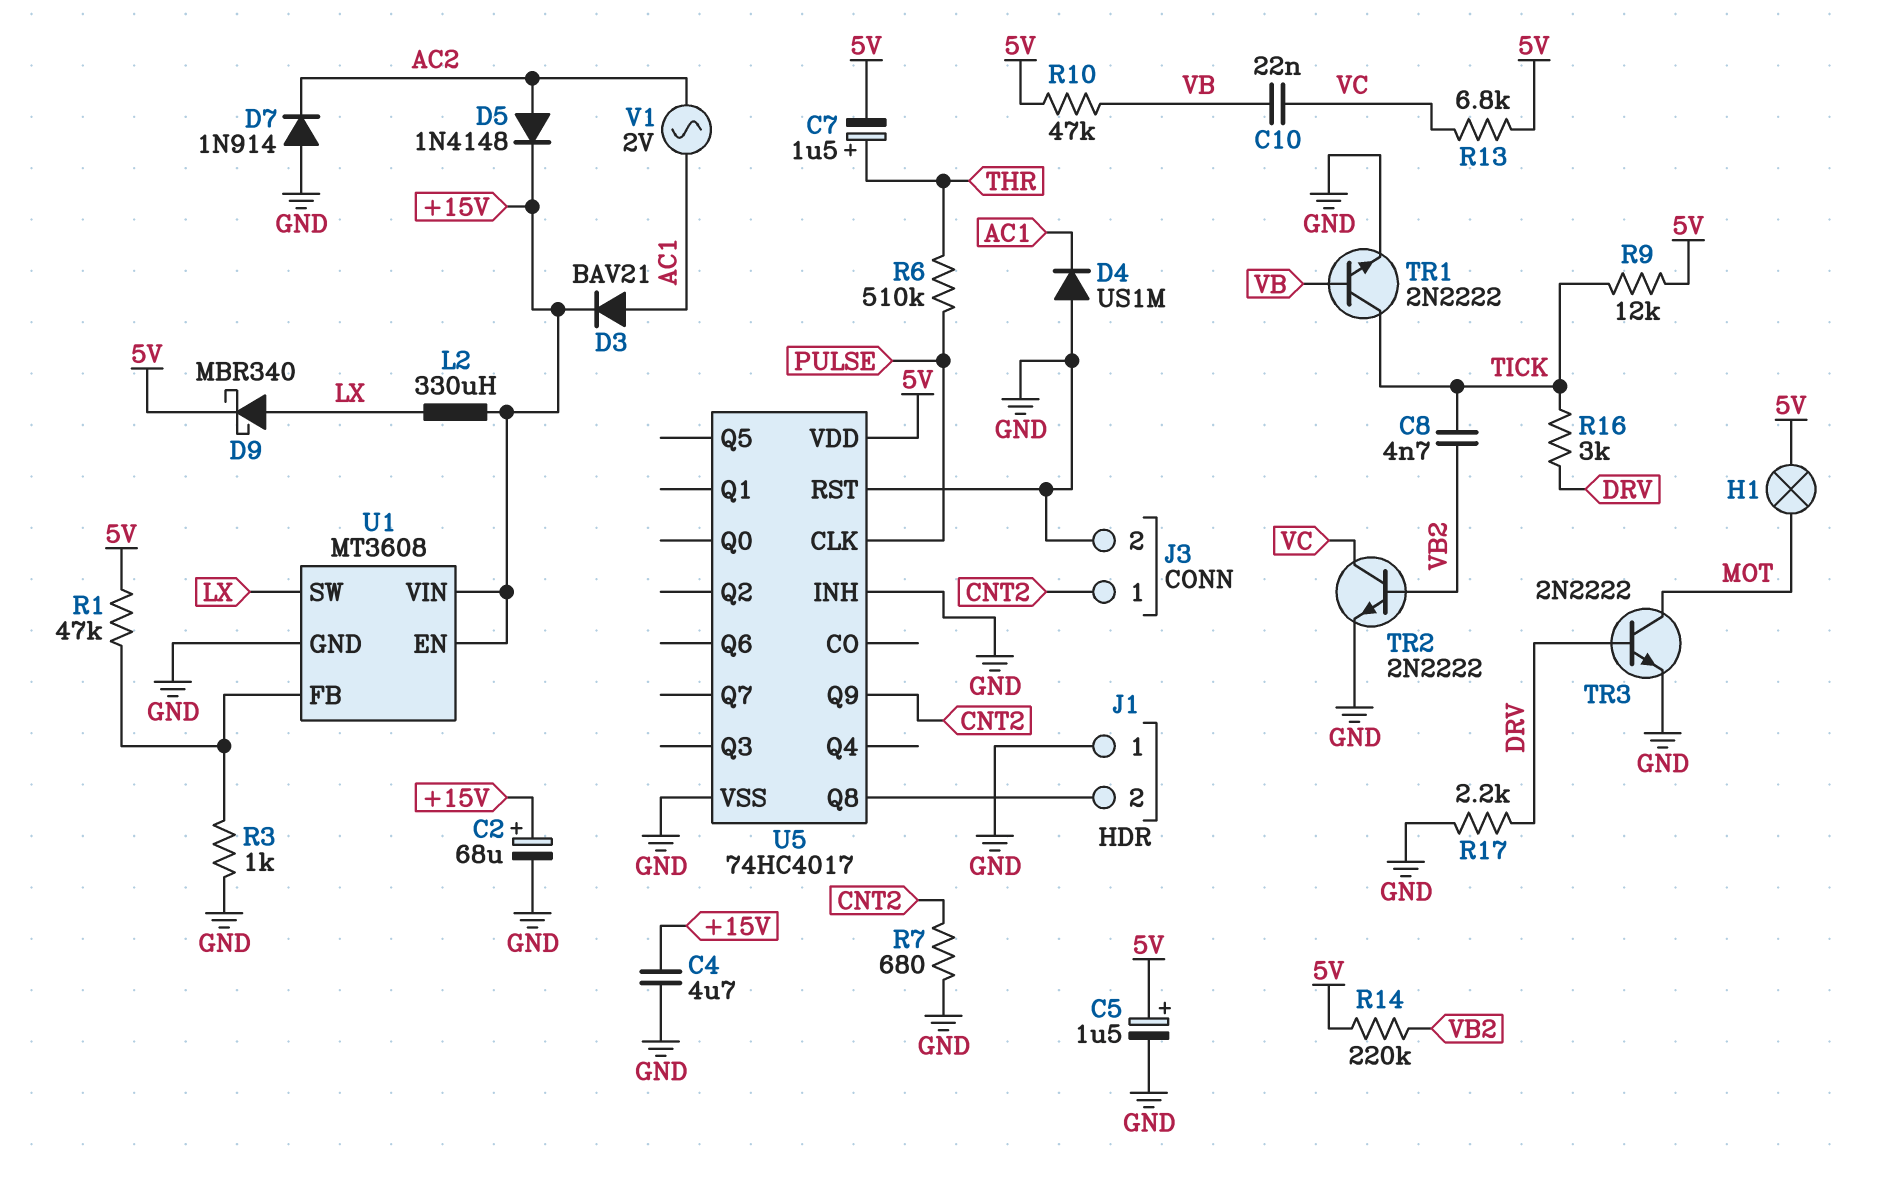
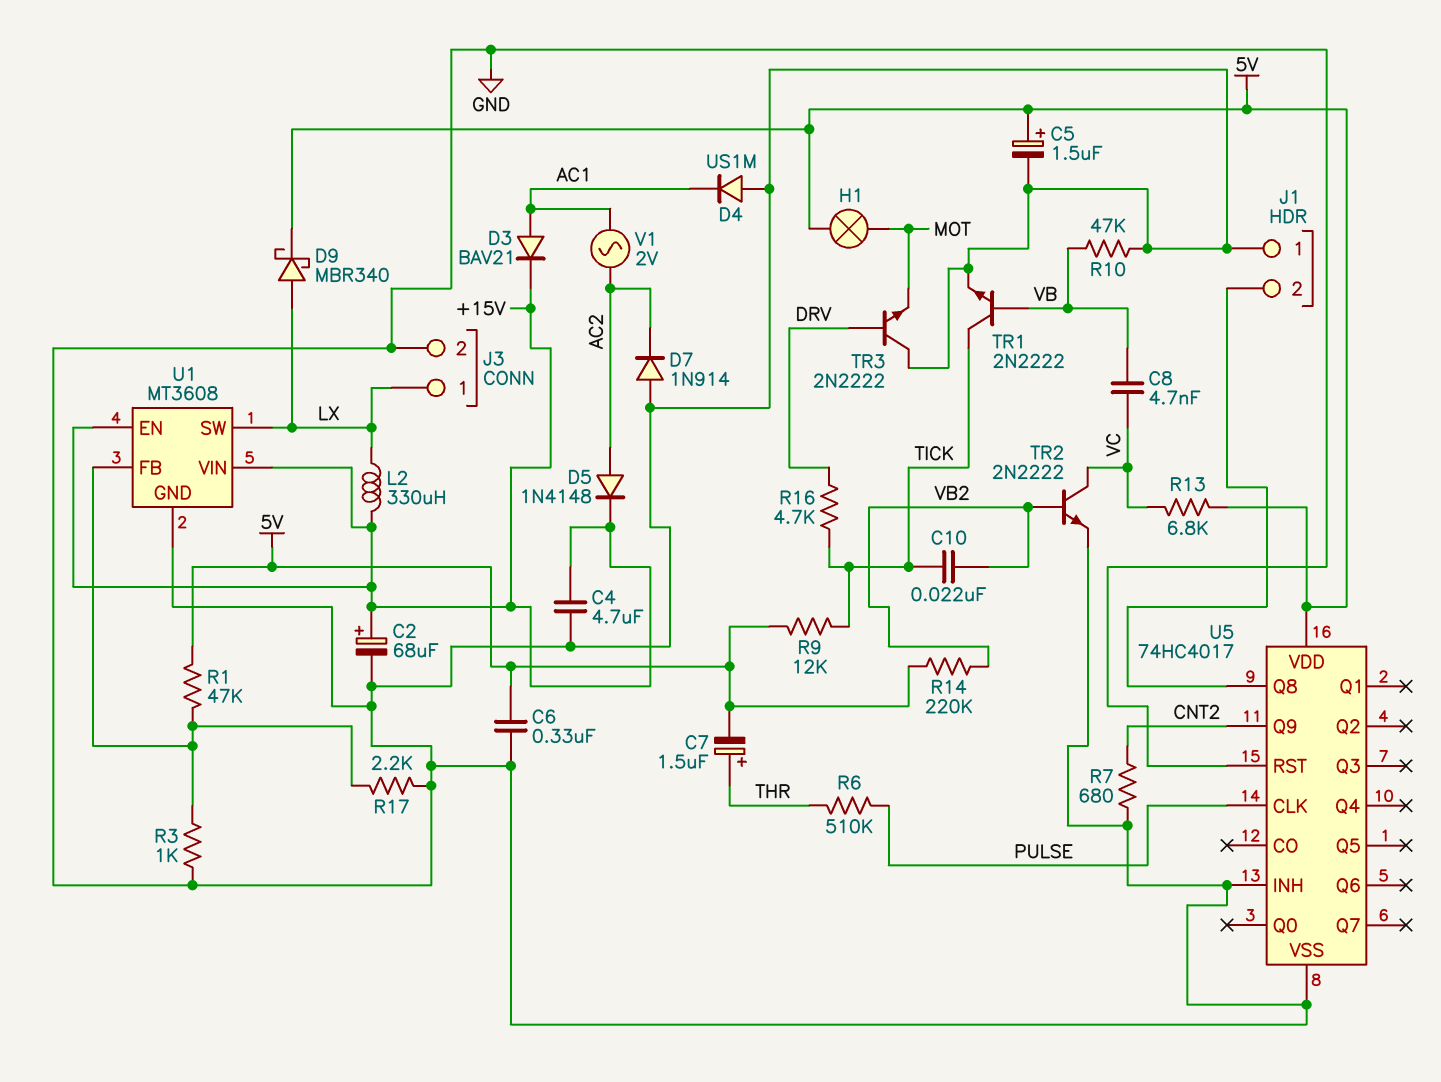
C6: none -> 330nF (5V, GND)
C8: 4.7nF (TICK, VB2) -> 4.7nF (VB, VC)
C10: 22nF (VB, VC) -> 22nF (TICK, VB2)
J3 pin 1: CNT2 -> LX
R10: 47k (5V, VB) -> 47k (GND, VB)
R16: 3k (DRV, TICK) -> 4.7k (DRV, TICK)
R17: 2.2k (DRV, GND) -> 2.2k (GND, U1/FB)
TR3: NPN 2N2222 (B DRV, C MOT, E GND) -> NPN 2N2222 (B DRV, C GND, E MOT)

